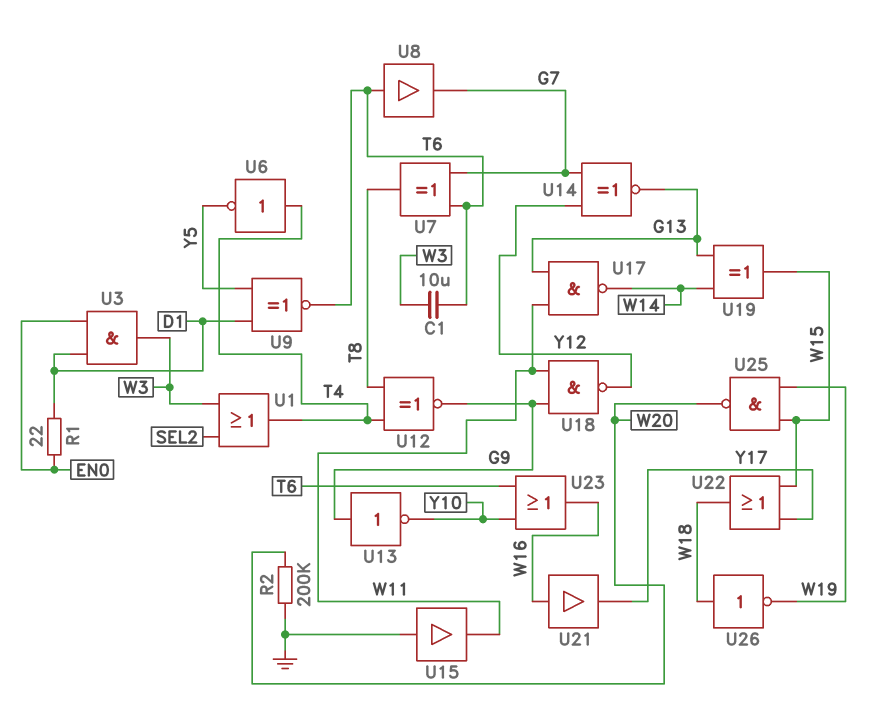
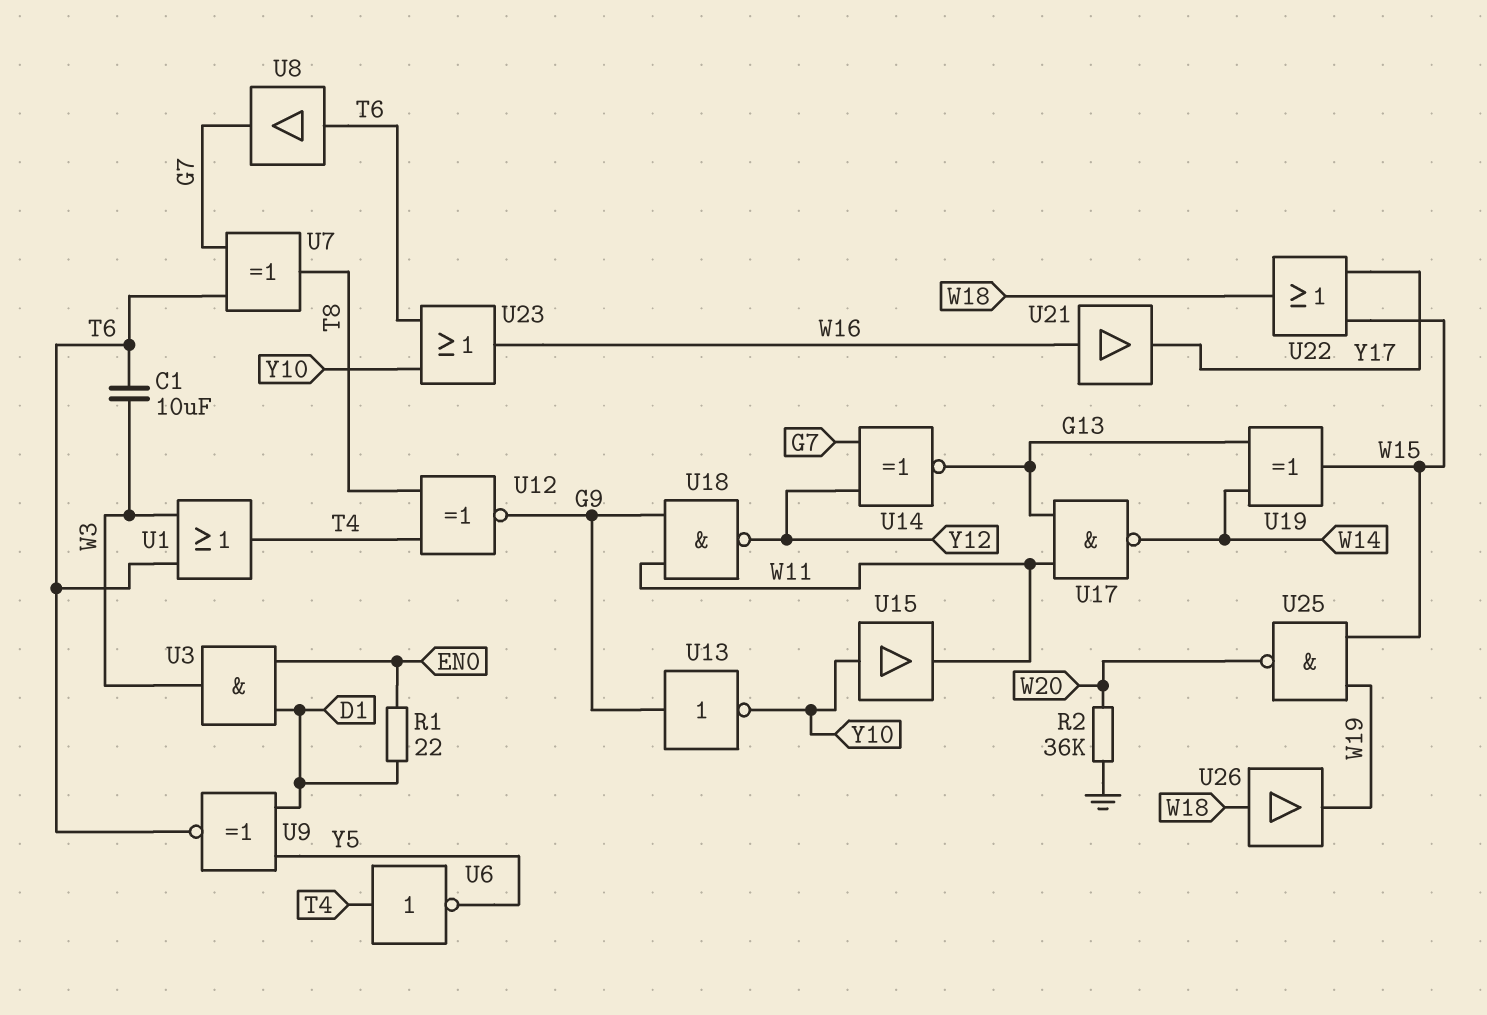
R2: 200k (GND, W20) -> 36k (GND, W20)
U1: OR (in SEL2, in W3, out T4) -> OR (in T6, in W3, out T4)
U15: buffer (in GND, out W11) -> buffer (in Y10, out W11)
U26: NOT (in W18, out W19) -> buffer (in W18, out W19)

